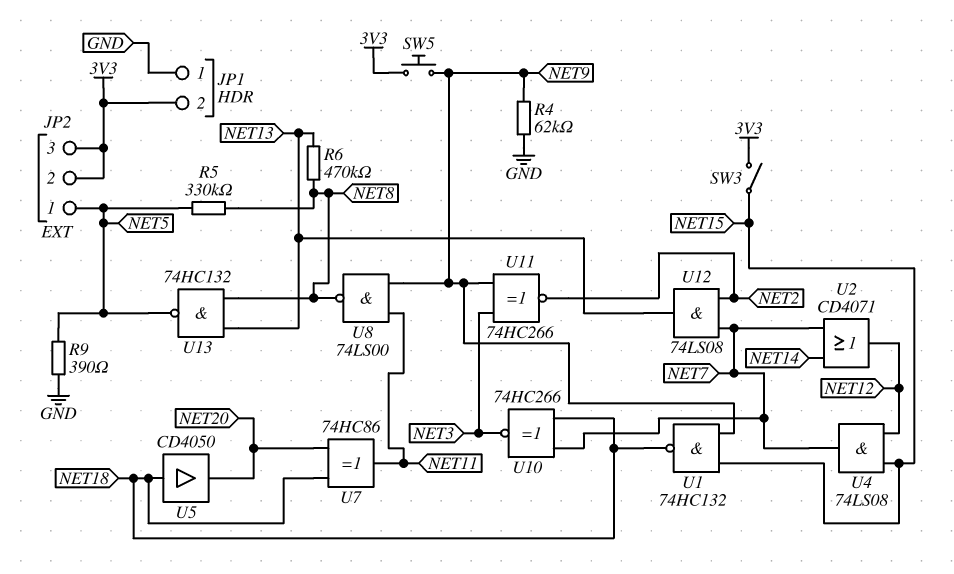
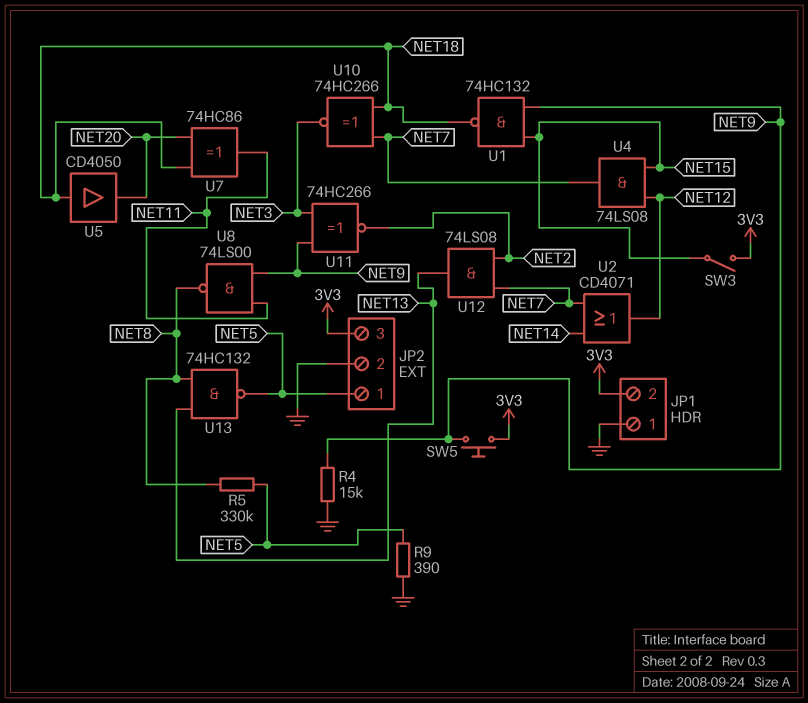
JP2 pin 2: 3V3 -> GND
R4: 62k (GND, NET9) -> 15k (GND, NET9)
R6: 470k (NET8, NET13) -> none

